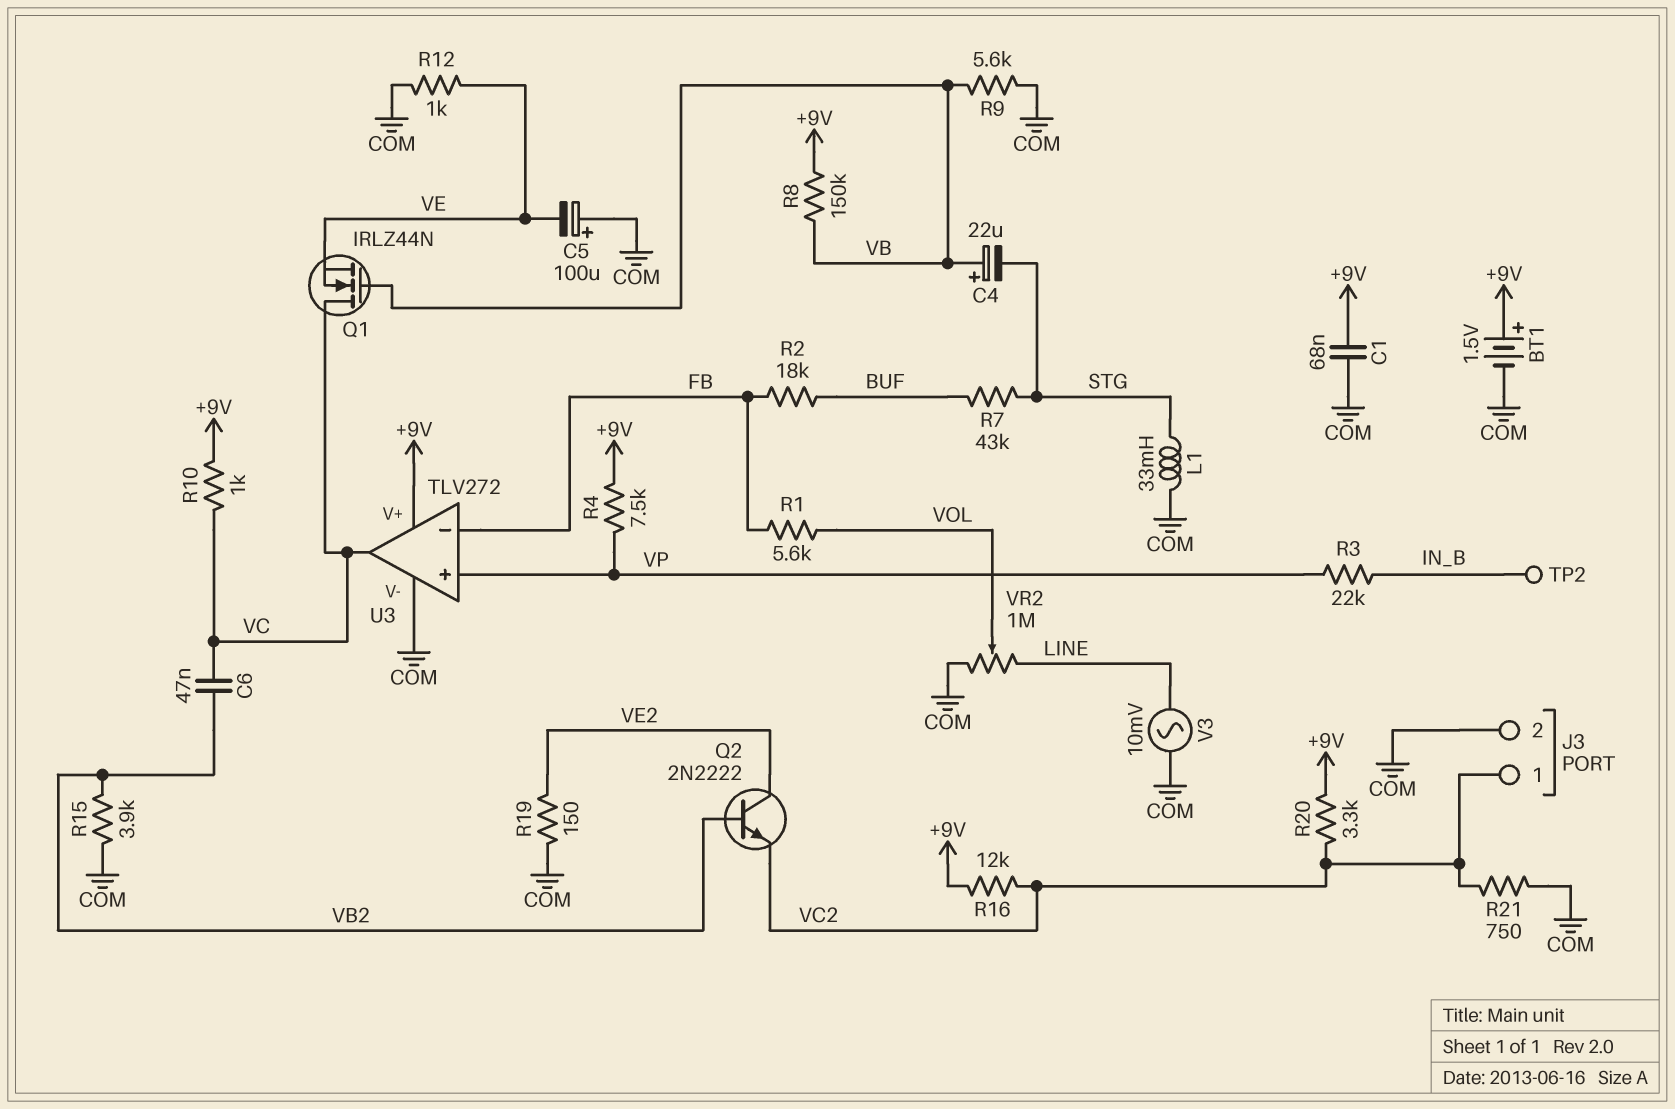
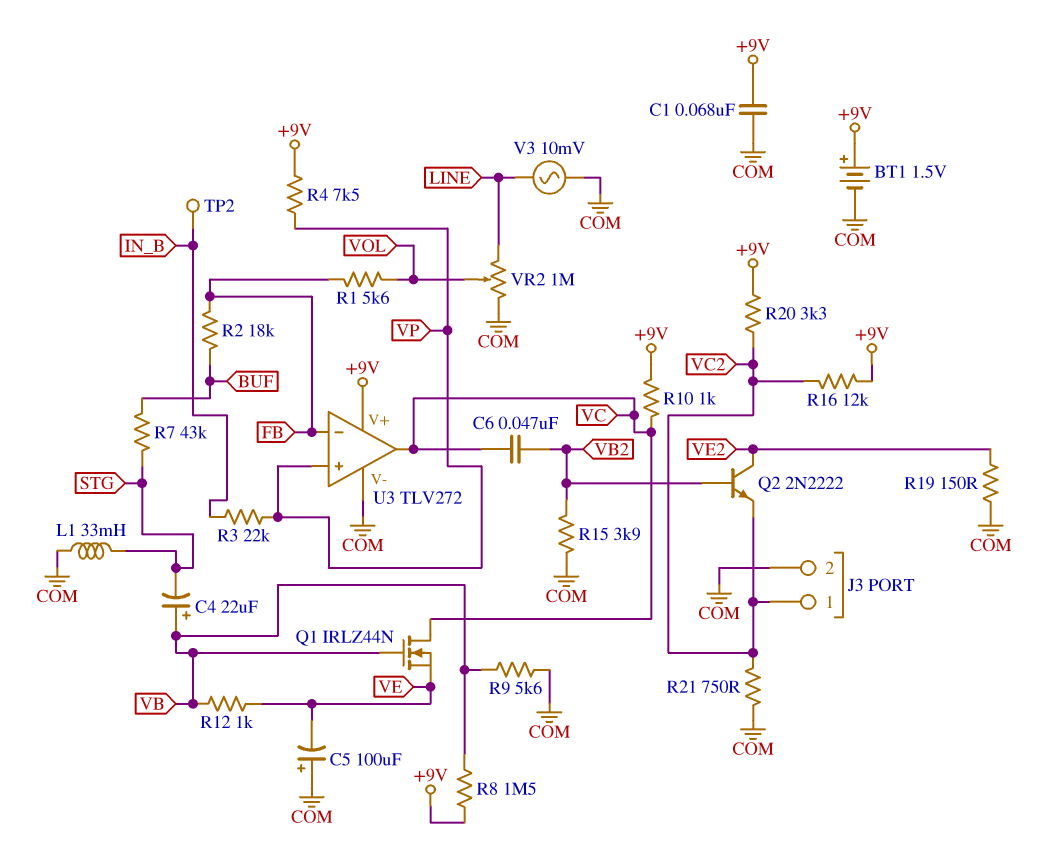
R8: 150k (+9V, VB) -> 1.5M (+9V, VB)
R12: 1k (COM, VE) -> 1k (VB, VE)

